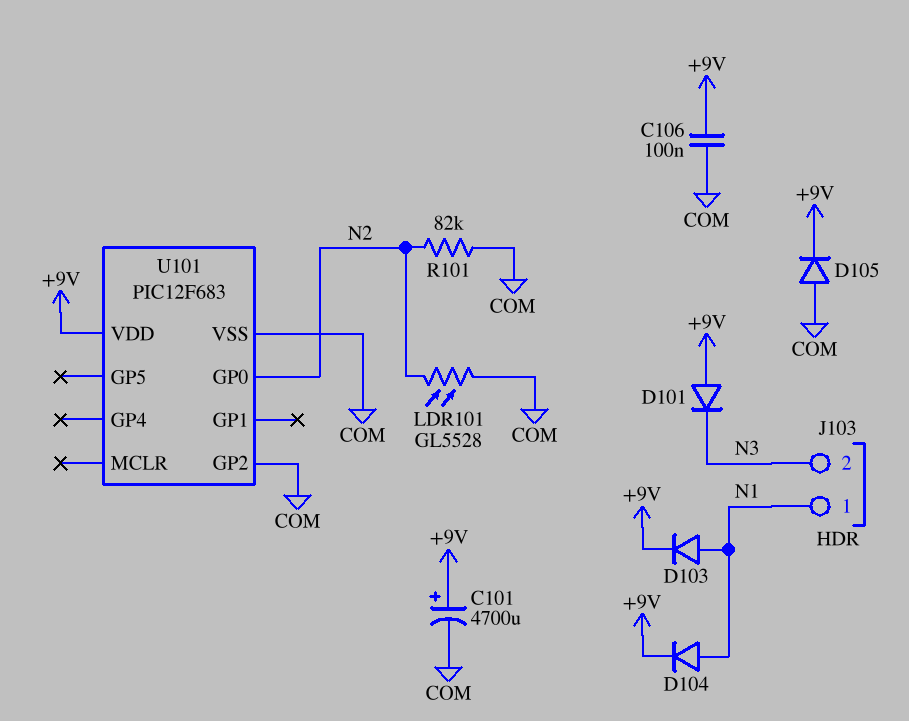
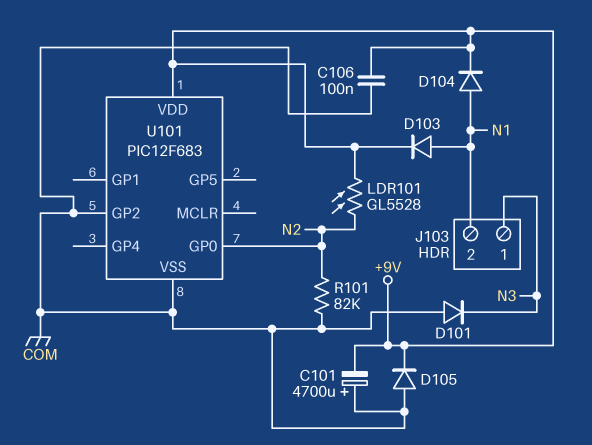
C101: 4700uF (plus +9V, minus COM) -> 4700uF (plus COM, minus +9V)
D101: diode (A +9V, K N3) -> diode (A COM, K N3)
J103 pin 1: N1 -> N3
J103 pin 2: N3 -> N1
LDR101: GL5528 (COM, N2) -> GL5528 (+9V, N2)

